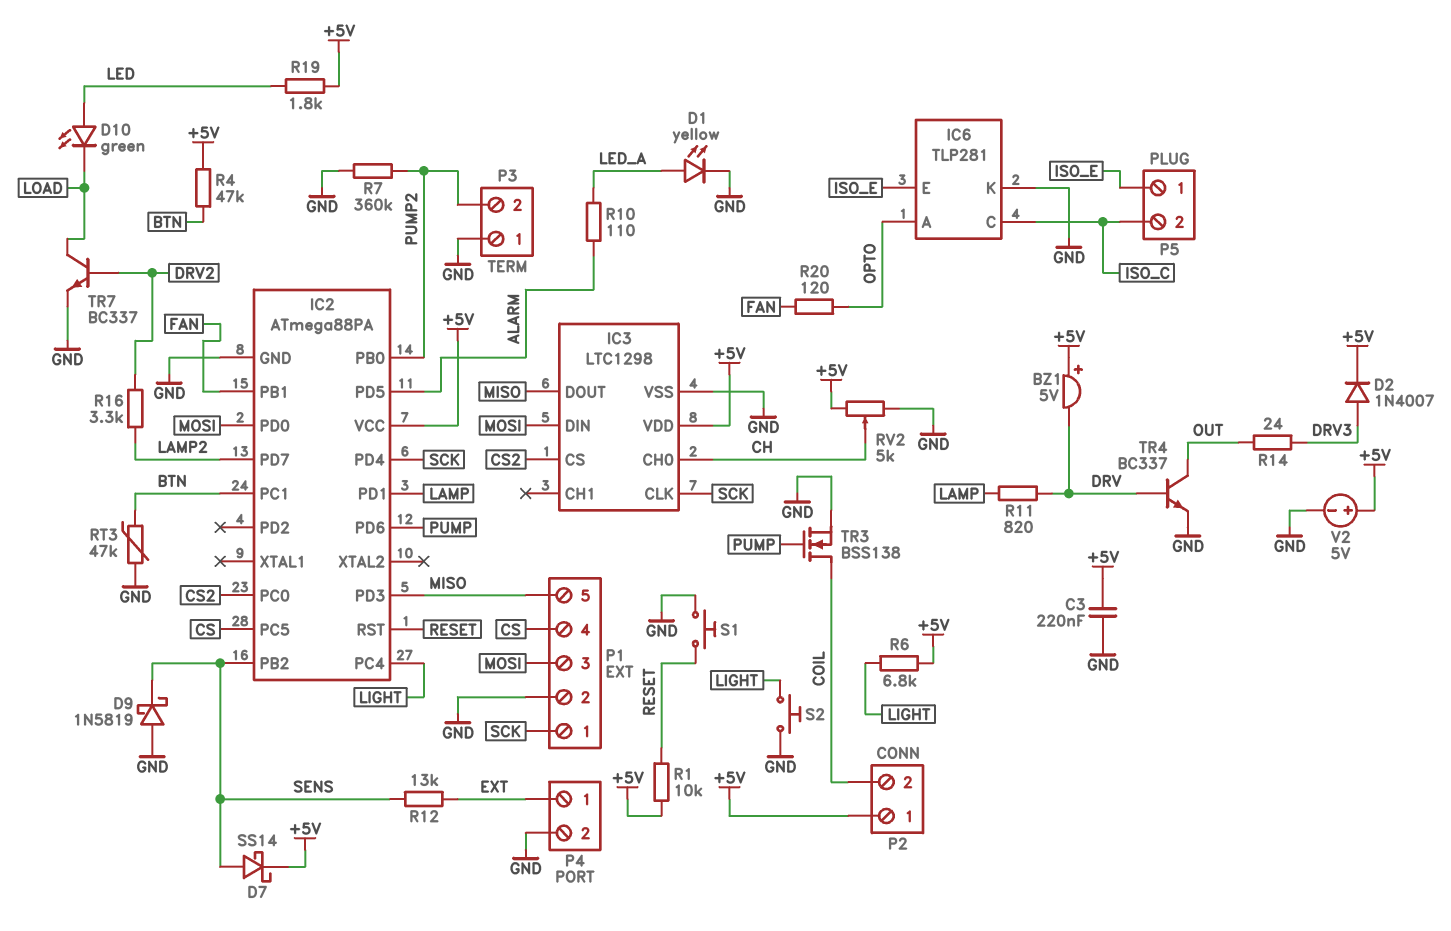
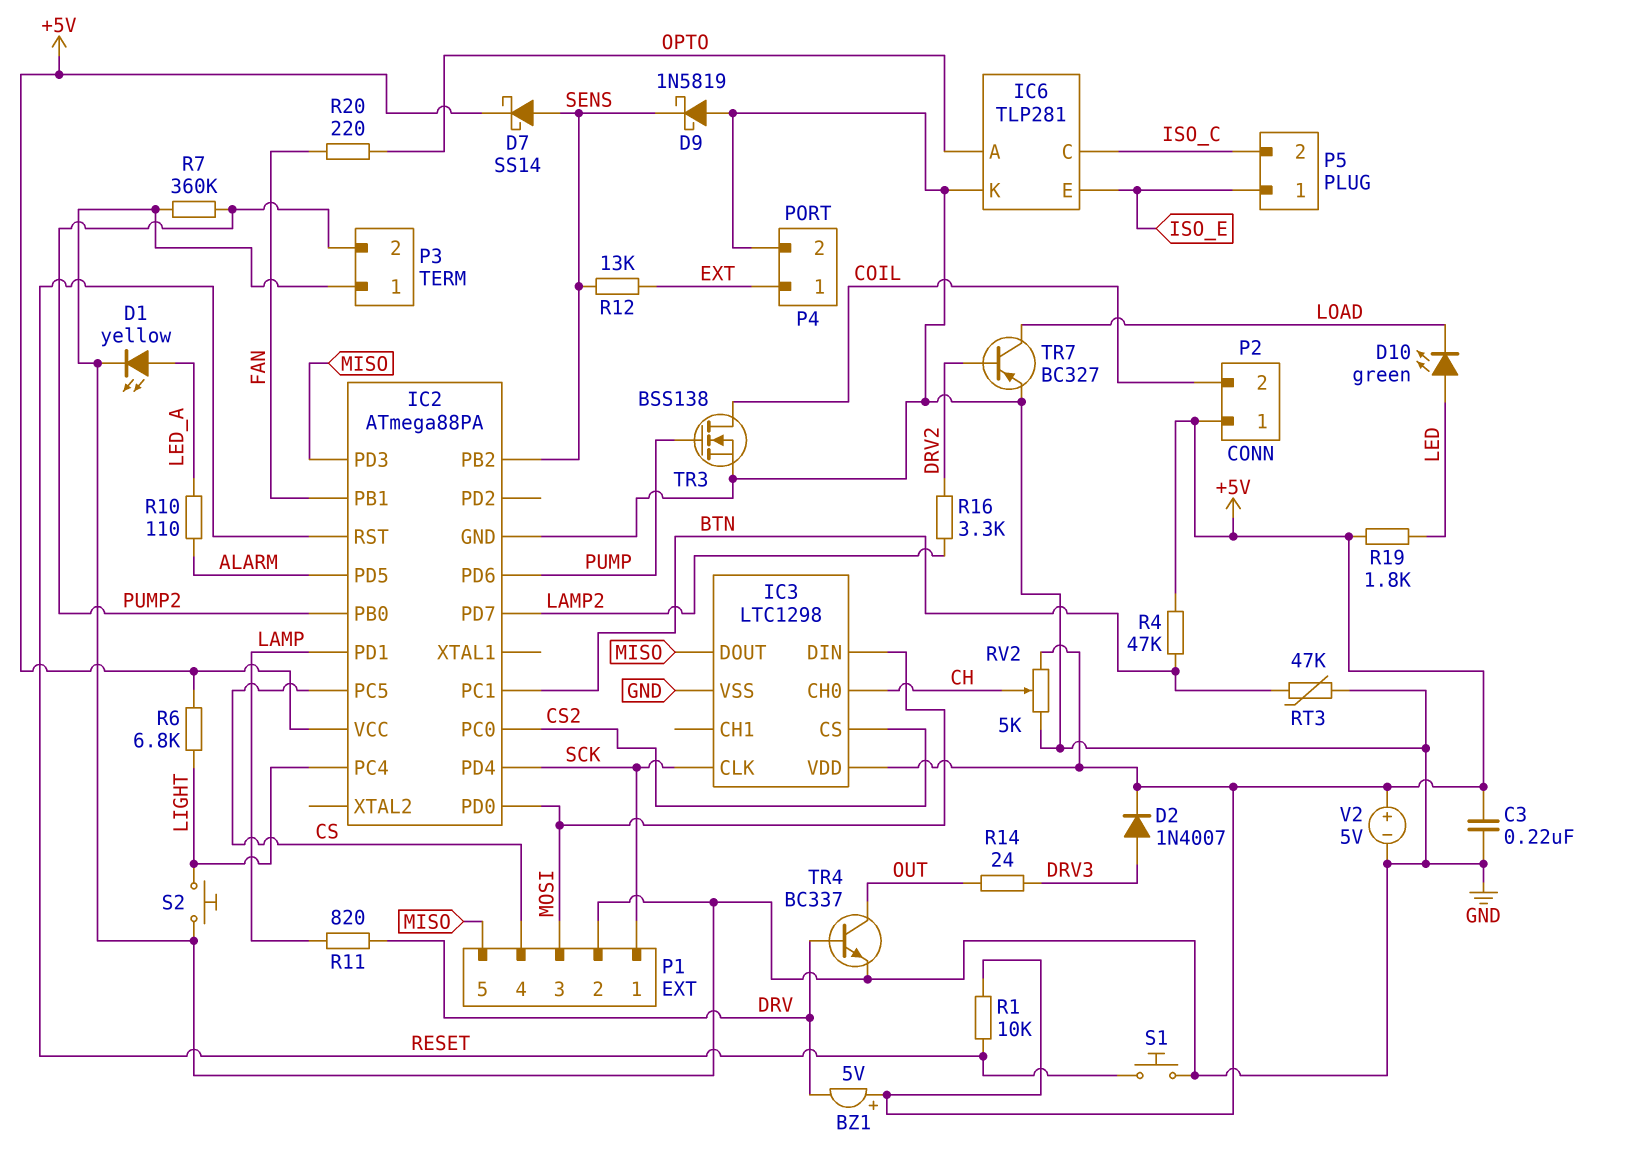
R20: 120 (FAN, OPTO) -> 220 (FAN, OPTO)
TR7: NPN BC337 (B DRV2, C LOAD, E GND) -> PNP BC327 (B DRV2, C LOAD, E GND)

